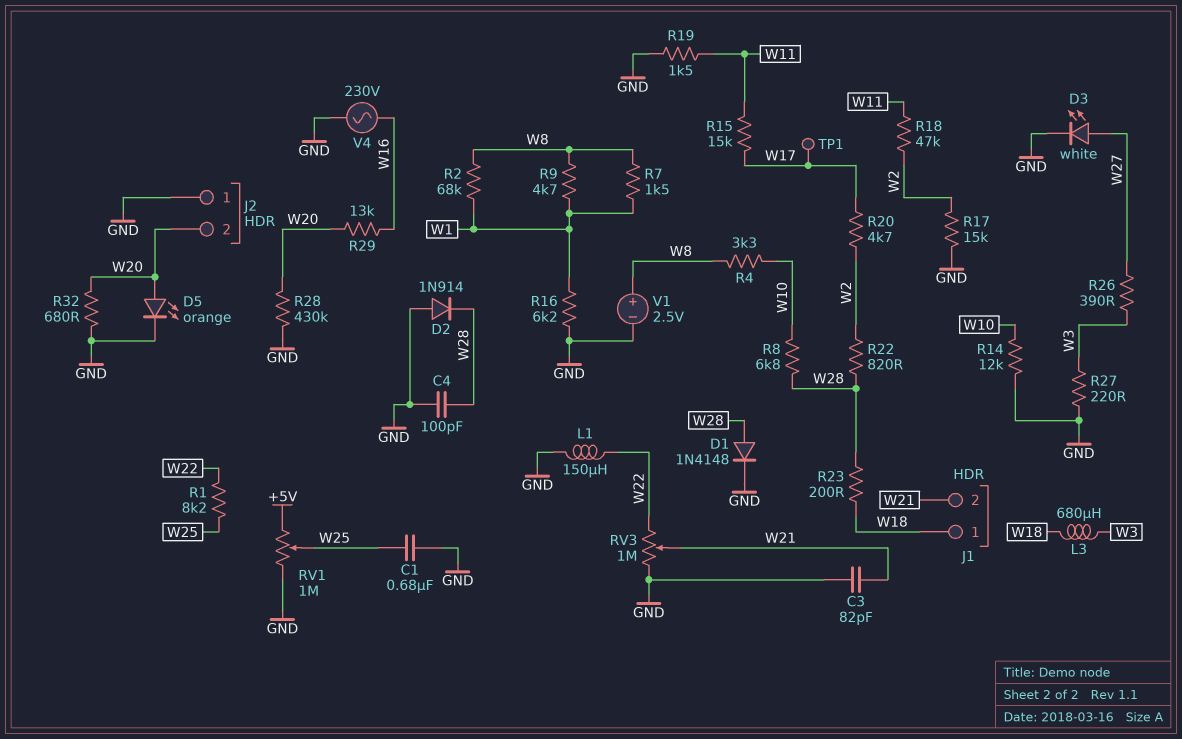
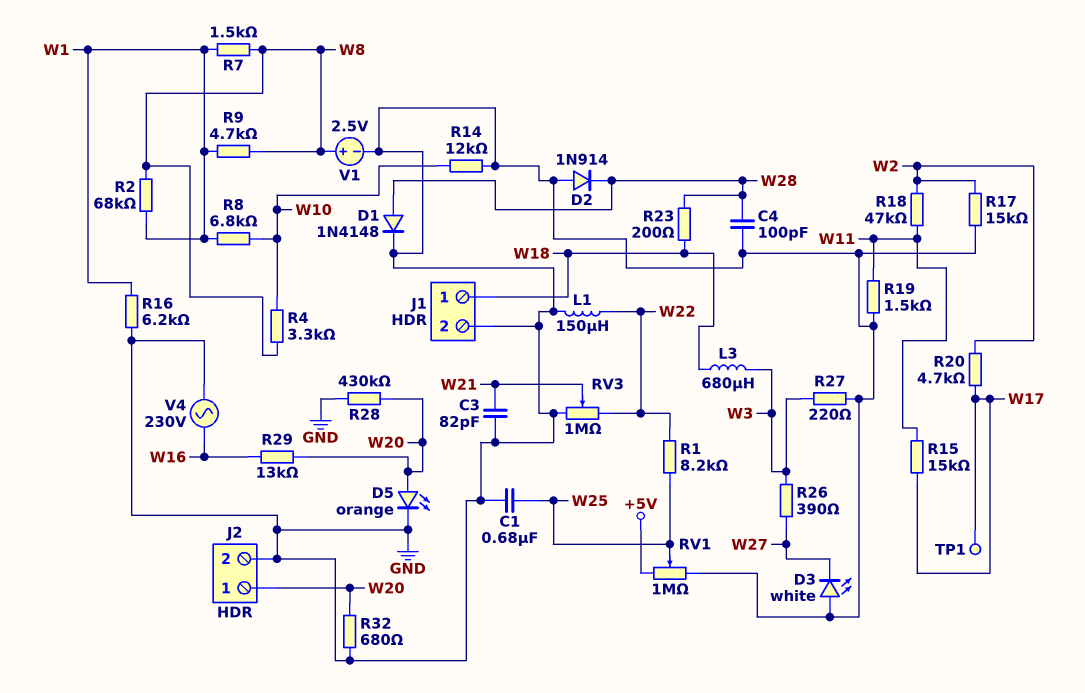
D3: LED white (A W27, K GND) -> LED white (A GND, K W27)
J1 pin 2: W21 -> GND
J2 pin 1: GND -> W20
J2 pin 2: W20 -> GND
R8: 6.8k (W10, W28) -> 6.8k (W1, W10)
R22: 820 (W2, W28) -> none

